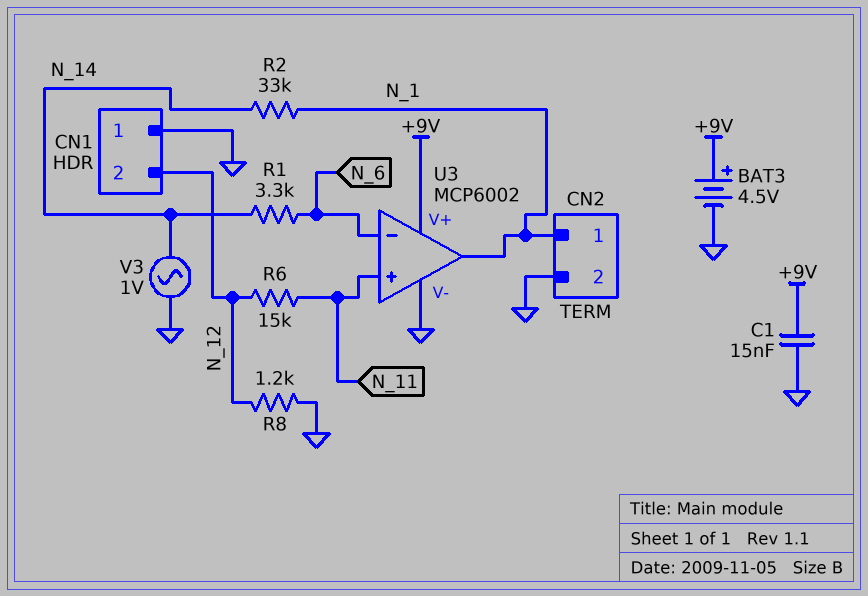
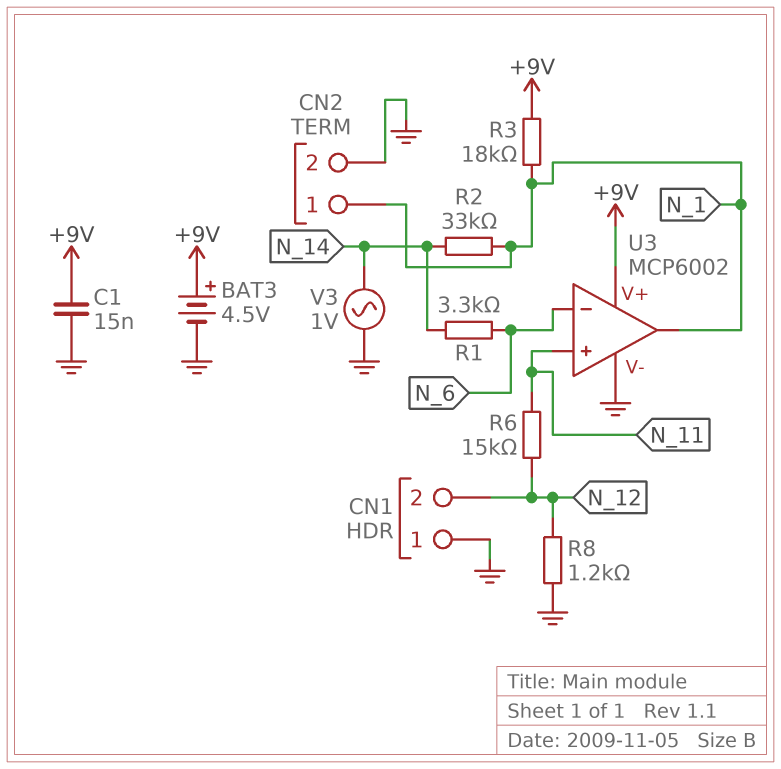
R3: none -> 18k (+9V, N_1)

